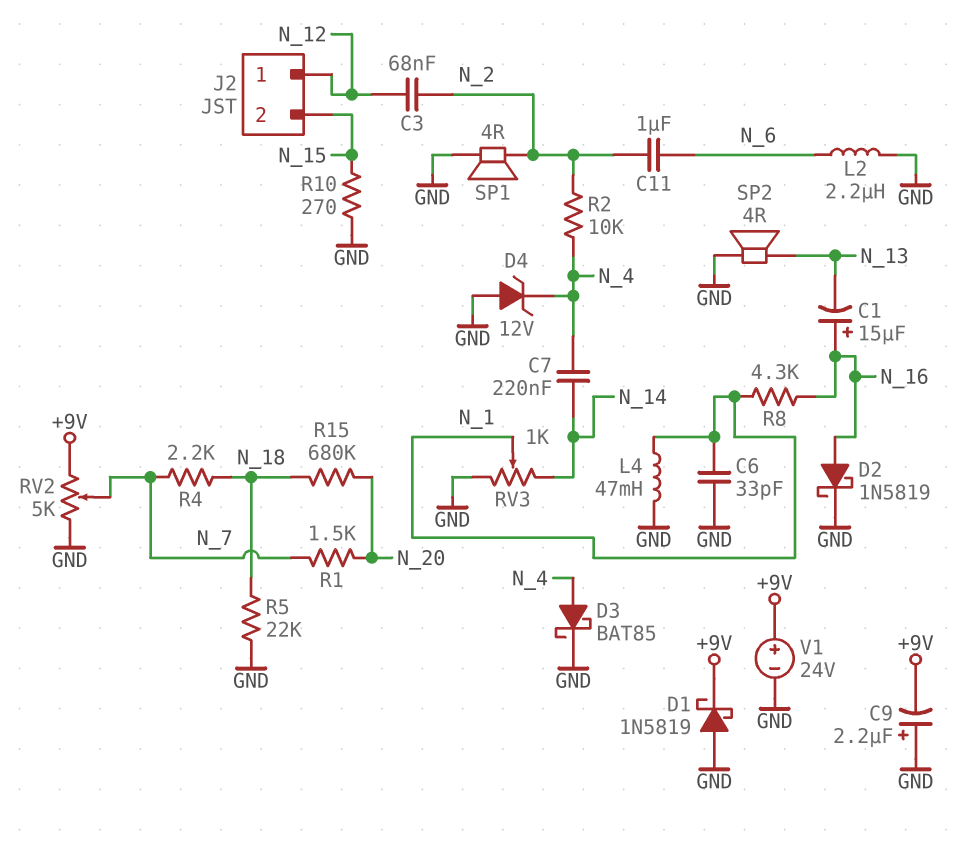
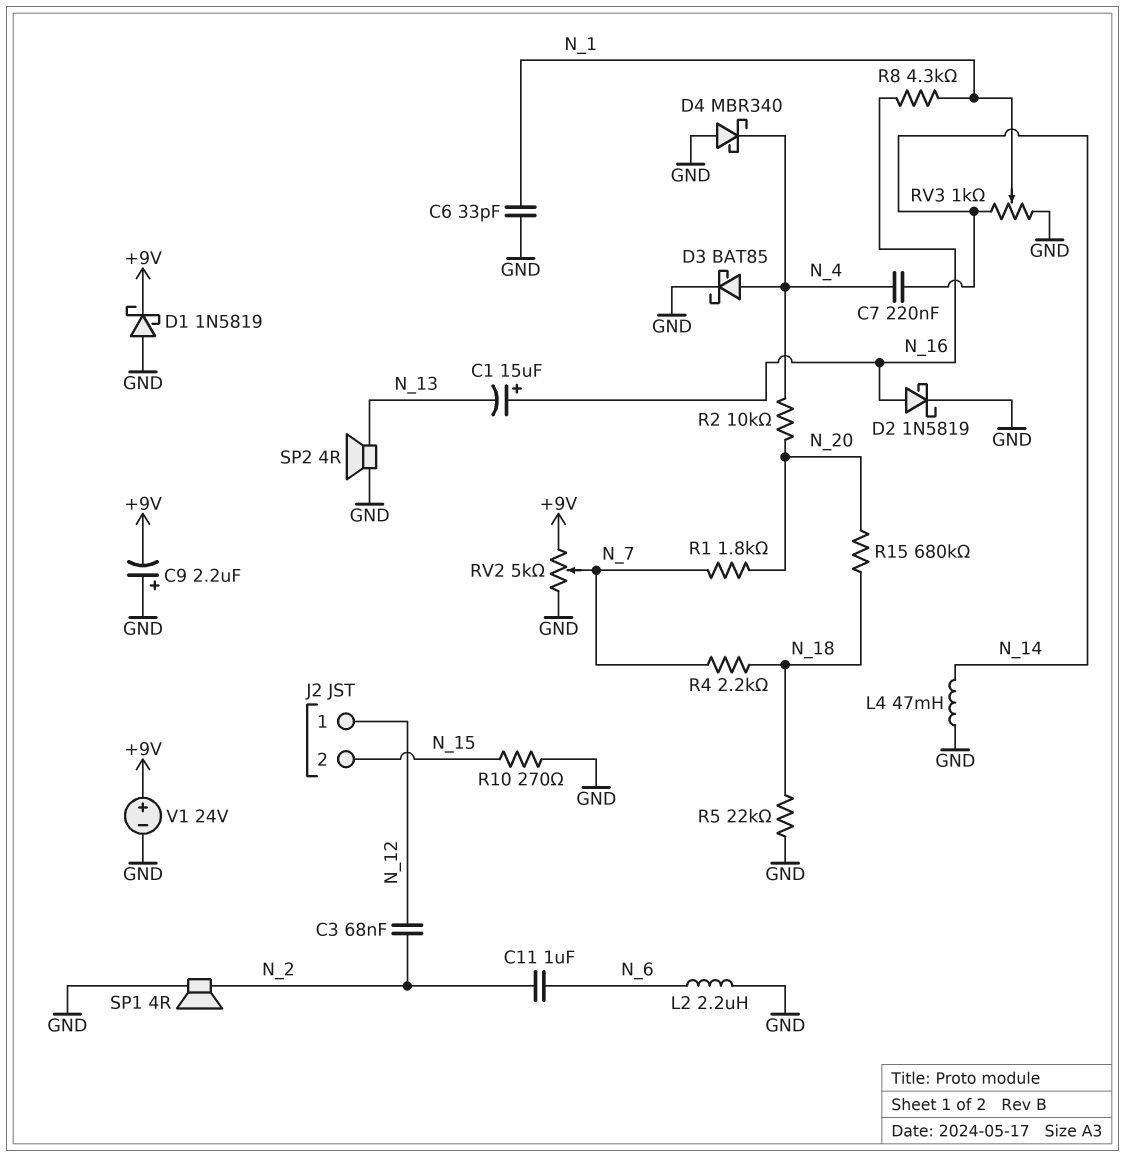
D4: zener 12V (A GND, K N_4) -> schottky MBR340 (A GND, K N_4)
L4: 47mH (GND, N_1) -> 47mH (GND, N_14)
R1: 1.5k (N_7, N_20) -> 1.8k (N_7, N_20)
R2: 10k (N_2, N_4) -> 10k (N_4, N_20)

